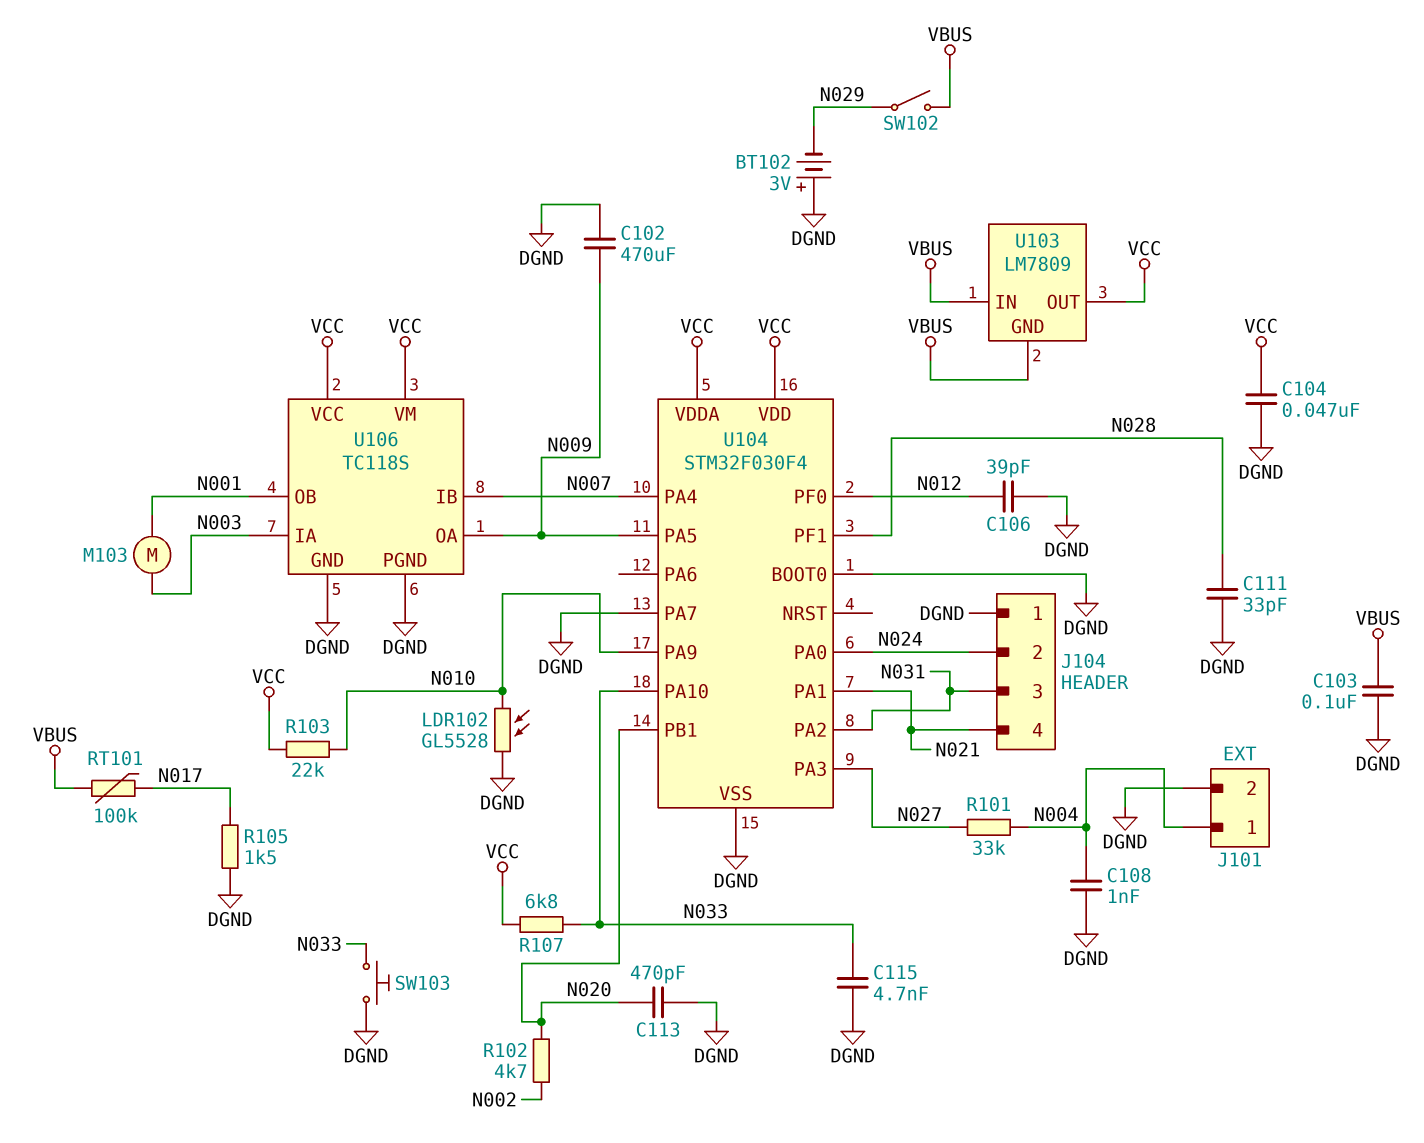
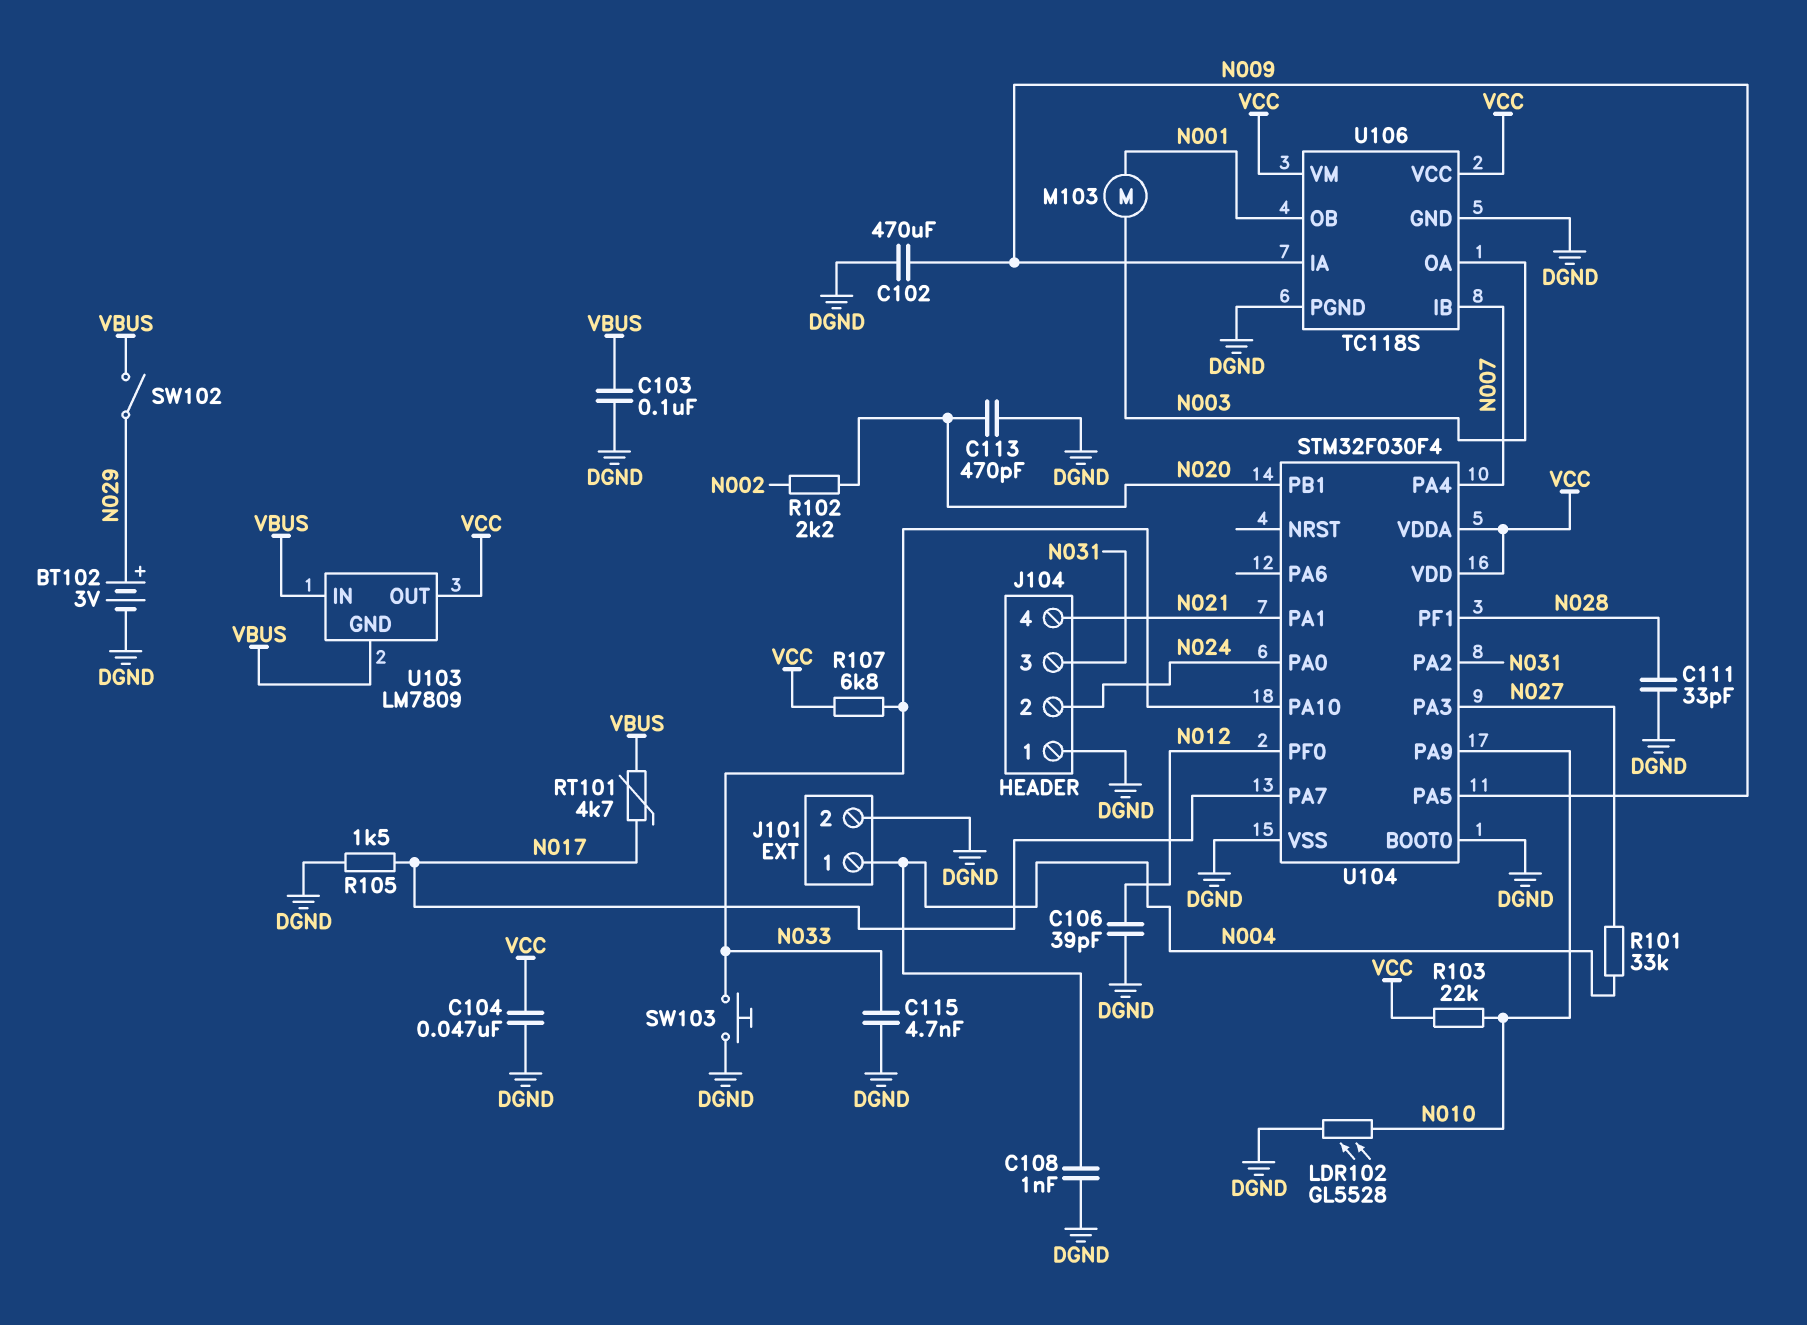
BT102: 3V (plus DGND, minus N029) -> 3V (plus N029, minus DGND)
R102: 4.7k (N002, N020) -> 2.2k (N002, N020)
RT101: 100k (N017, VBUS) -> 4.7k (N017, VBUS)
U104 pin PA7: DGND -> N017
U106 pin IA: N003 -> N009
U106 pin OA: N009 -> N003

